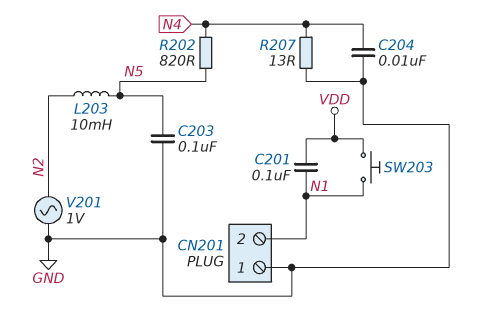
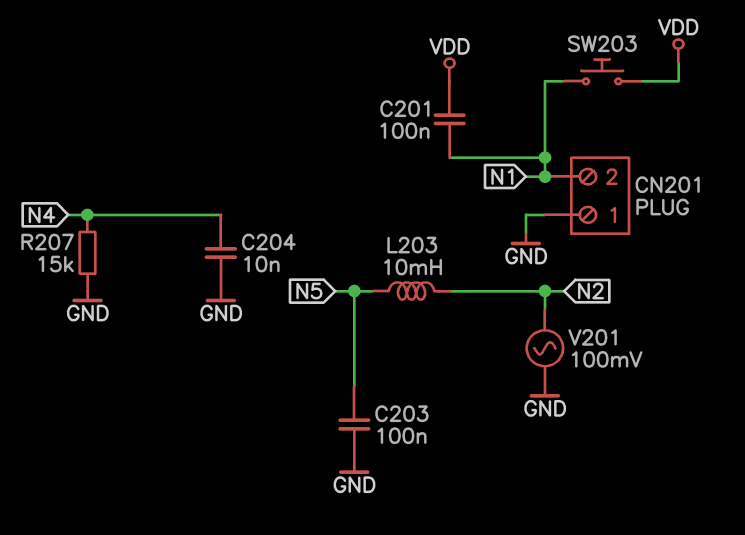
R202: 820 (N4, N5) -> none
R207: 13 (GND, N4) -> 15k (GND, N4)
V201: AC 1V (GND, N2) -> AC 100mV (GND, N2)

